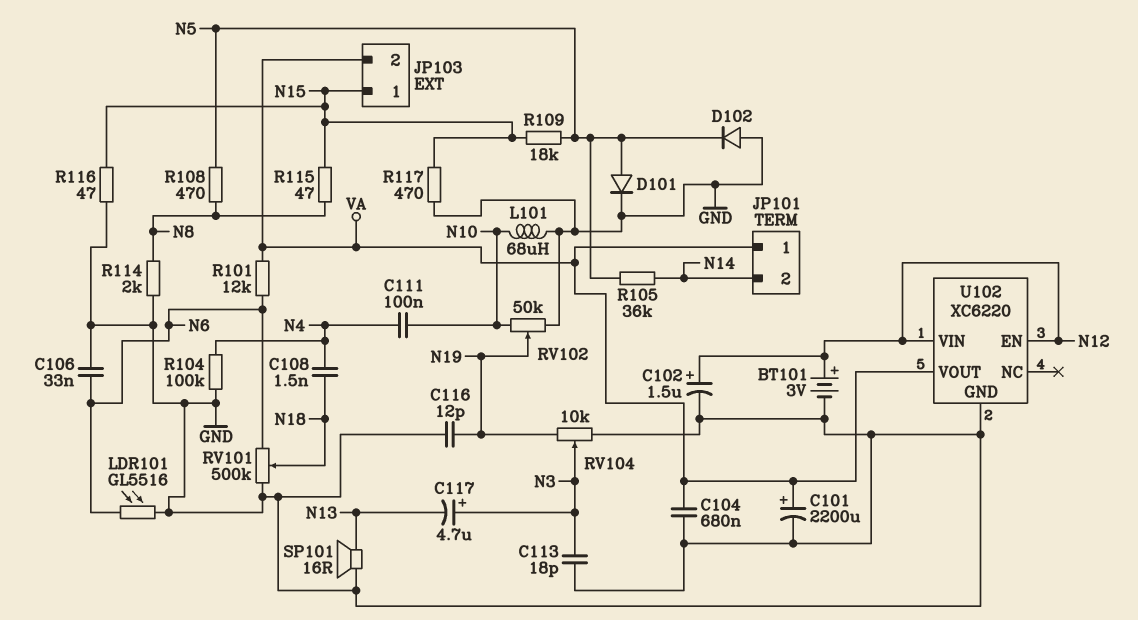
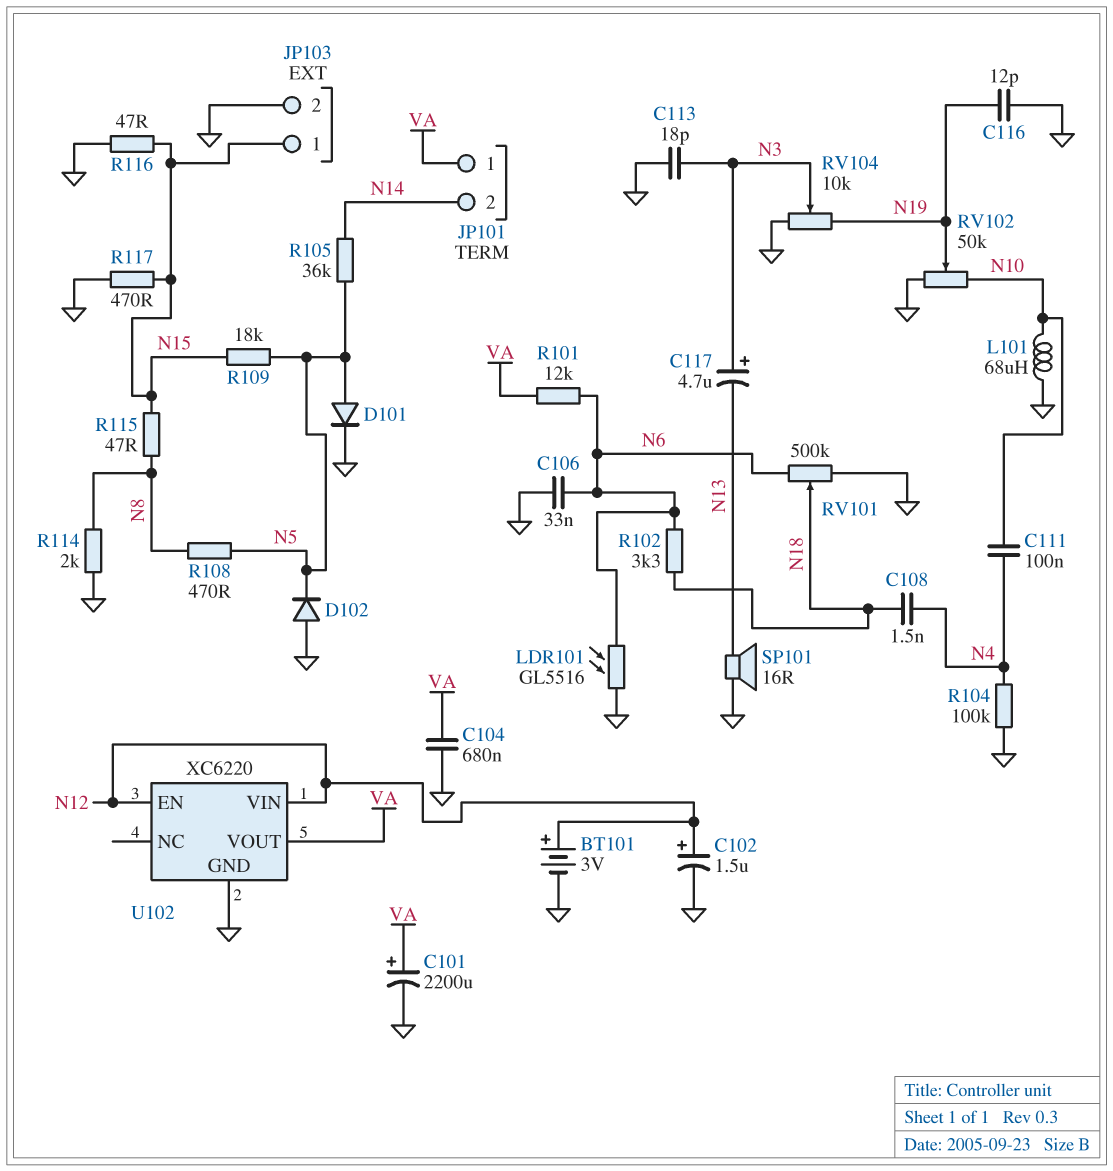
JP103 pin 2: VA -> GND
R102: none -> 3.3k (N6, N18)

